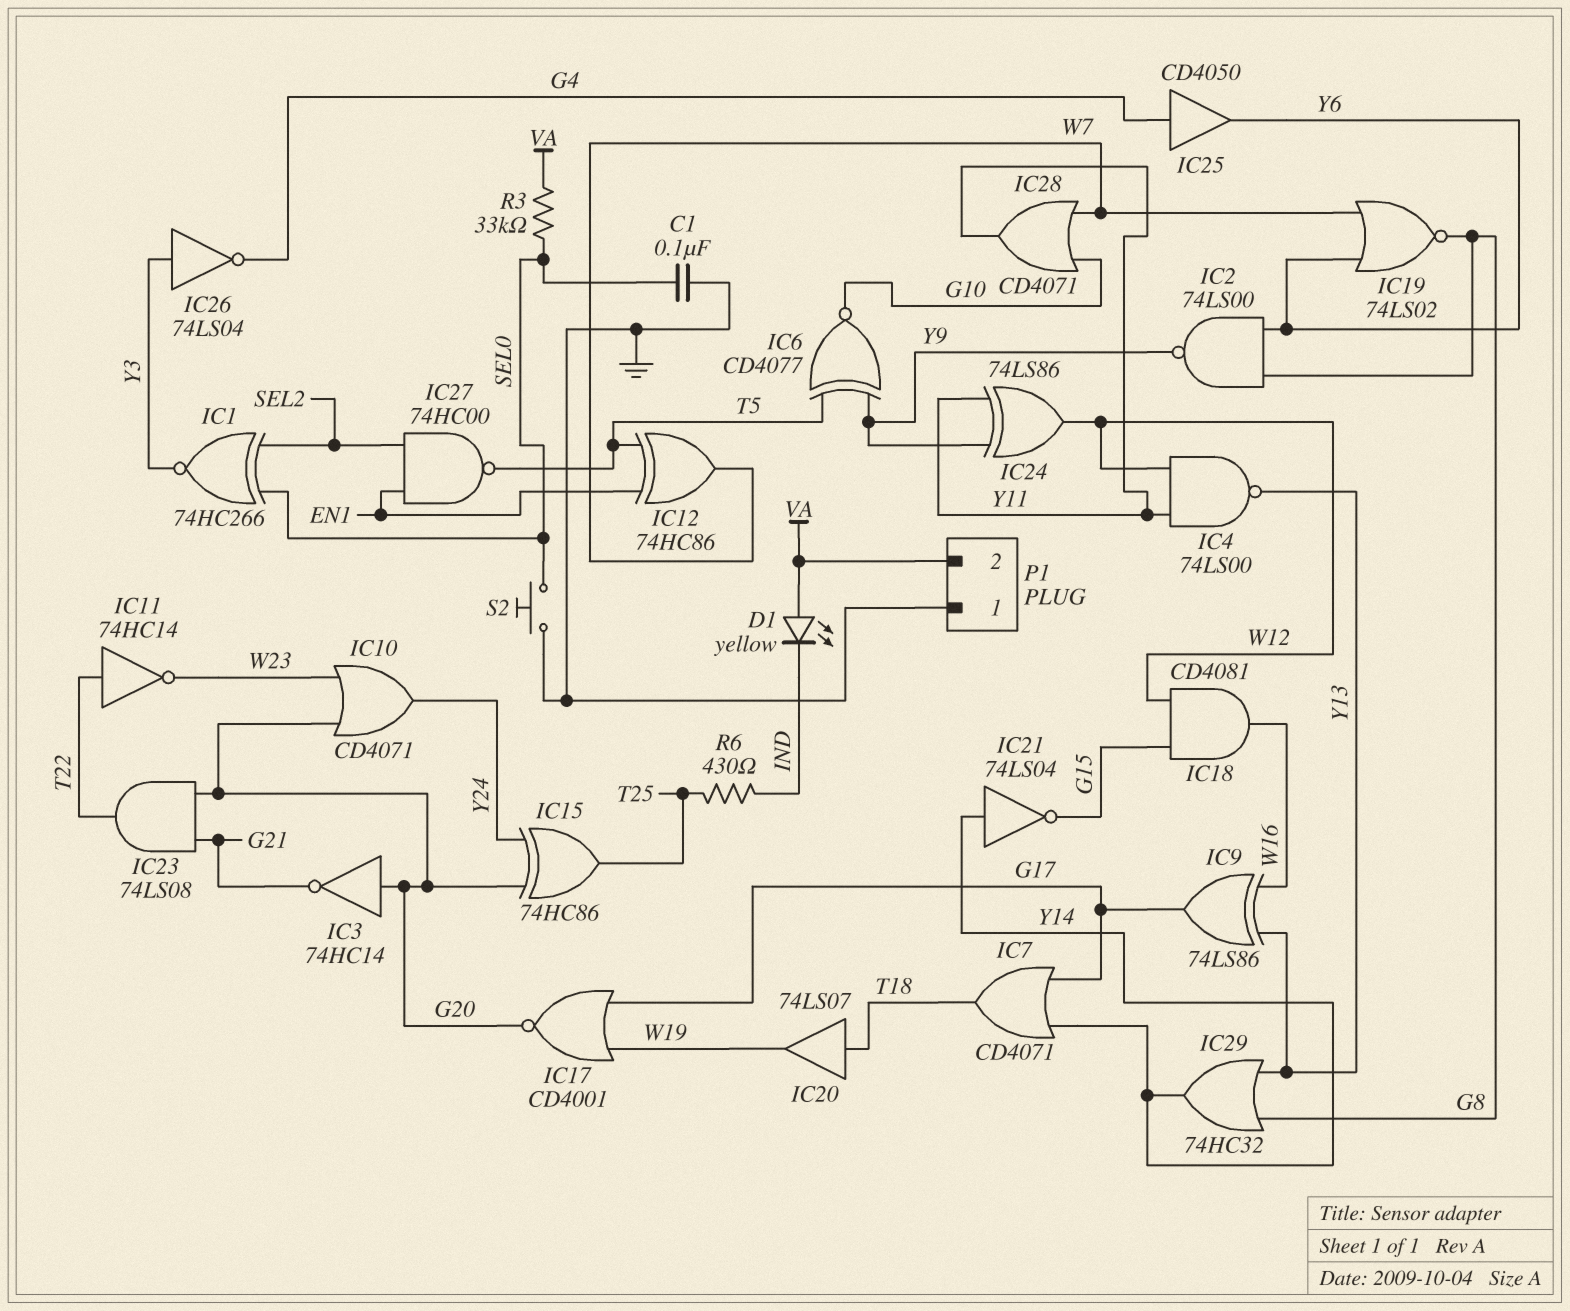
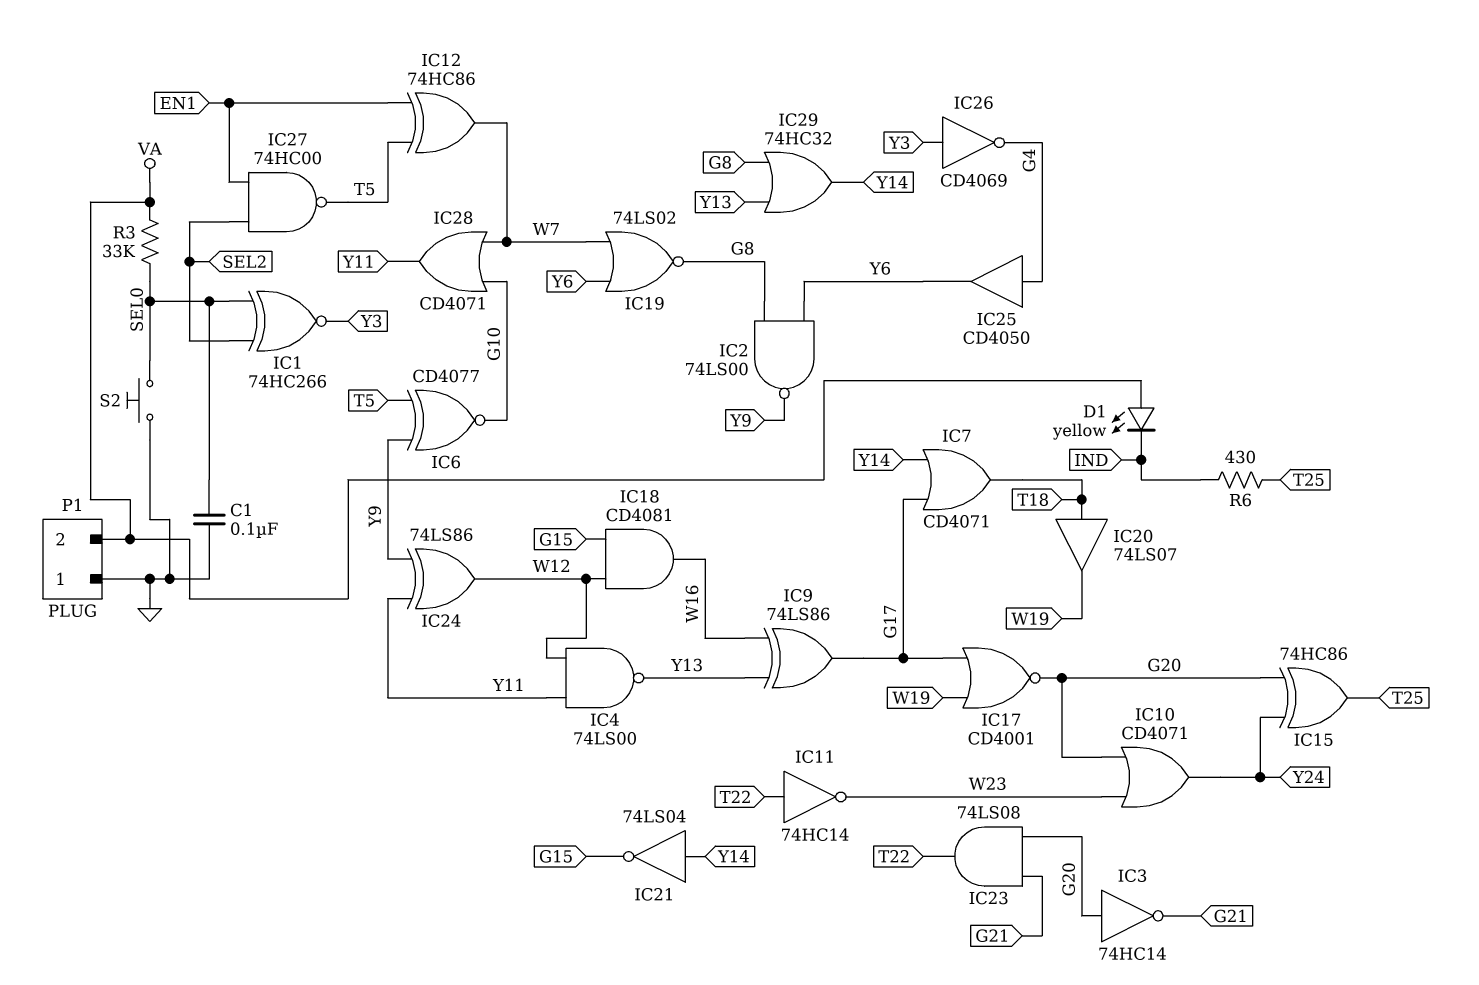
IC26: NOT 74LS04 (in Y3, out G4) -> NOT CD4069 (in Y3, out G4)

